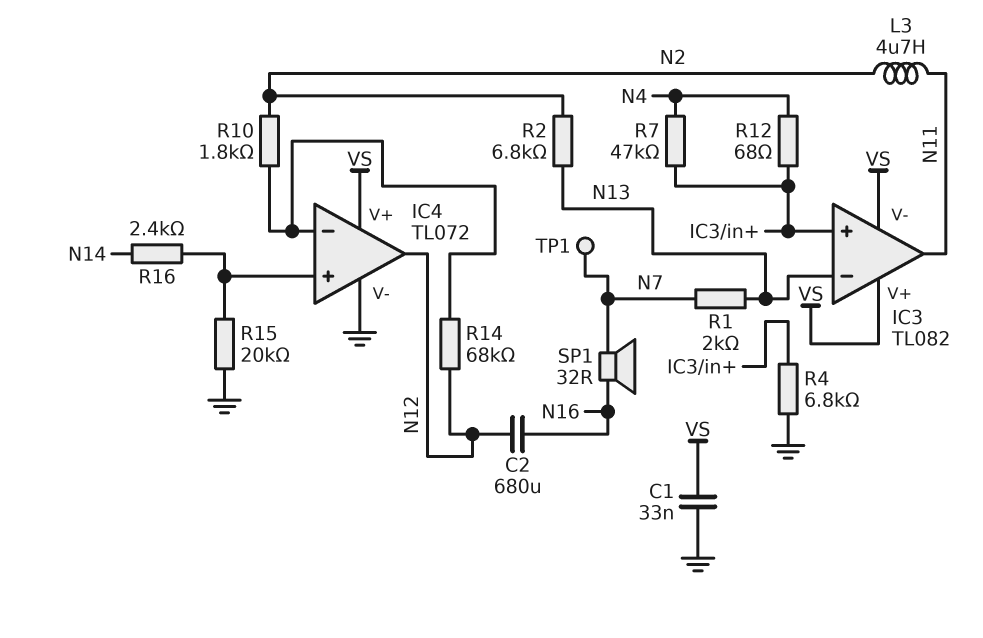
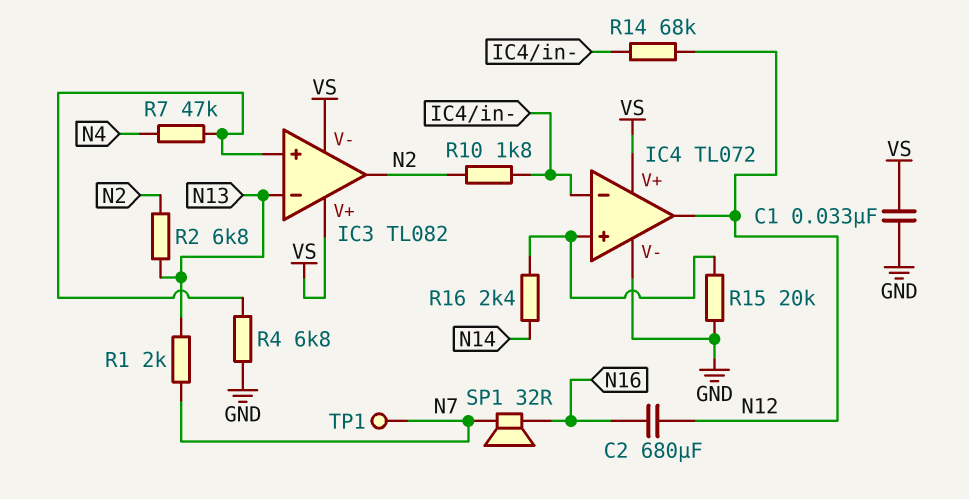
IC3 pin out: N11 -> N2
L3: 4.7uH (N2, N11) -> none
R12: 68 (IC3/in+, N4) -> none

